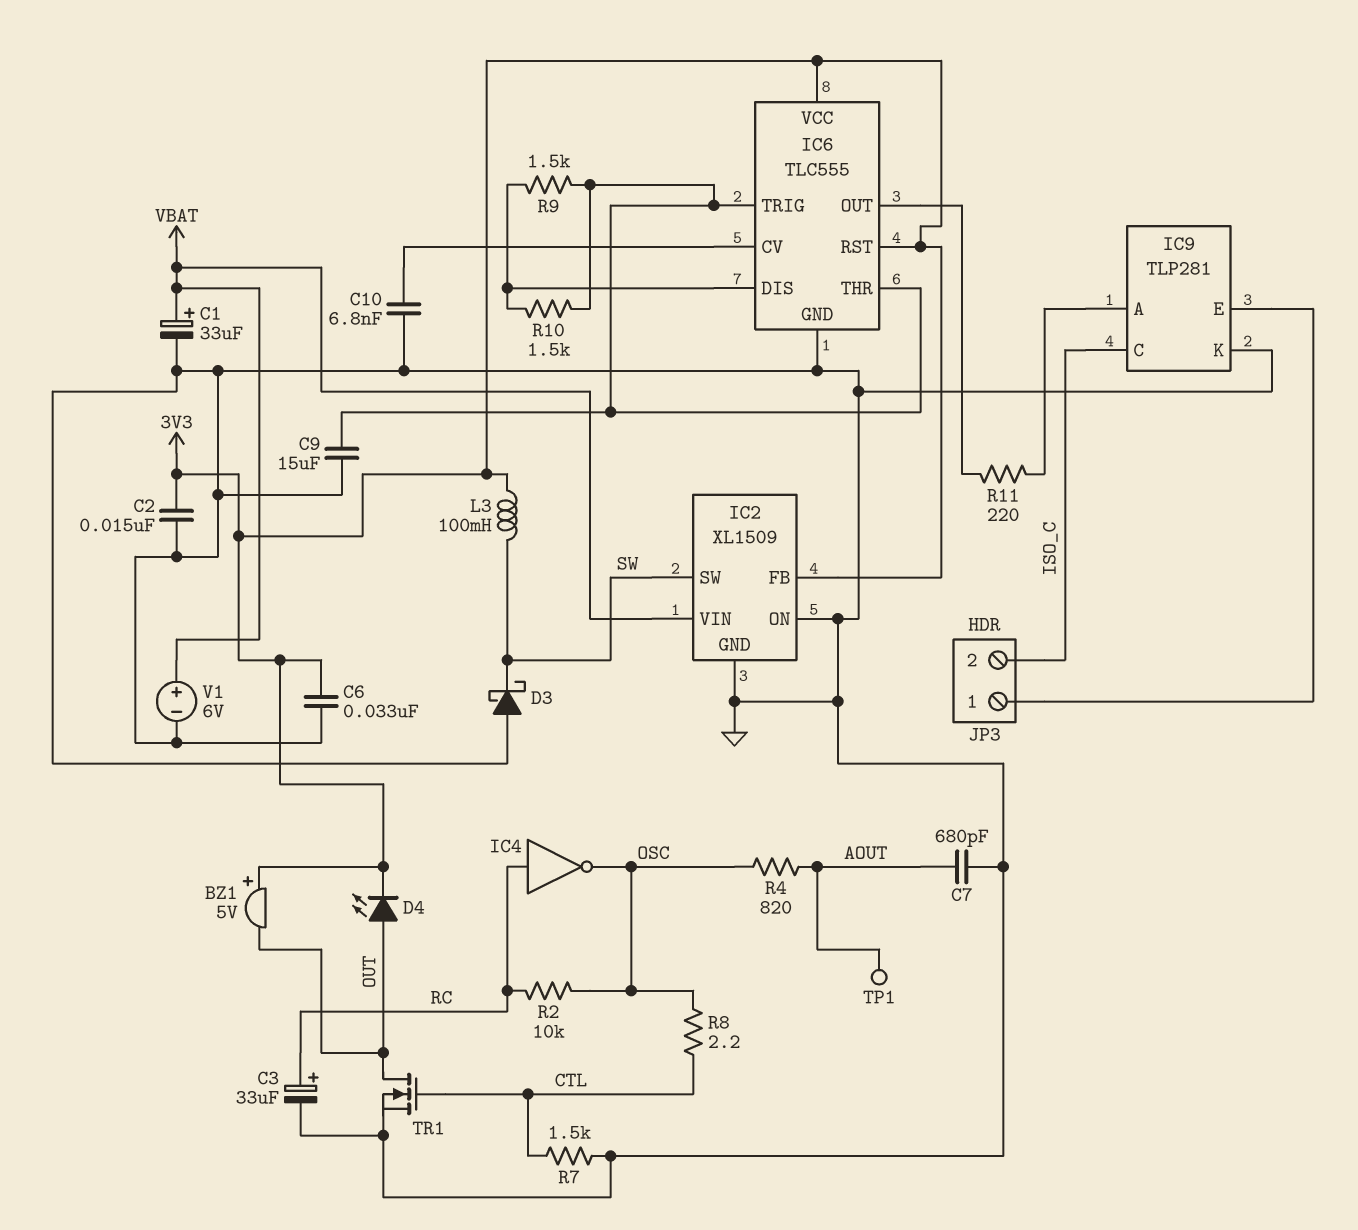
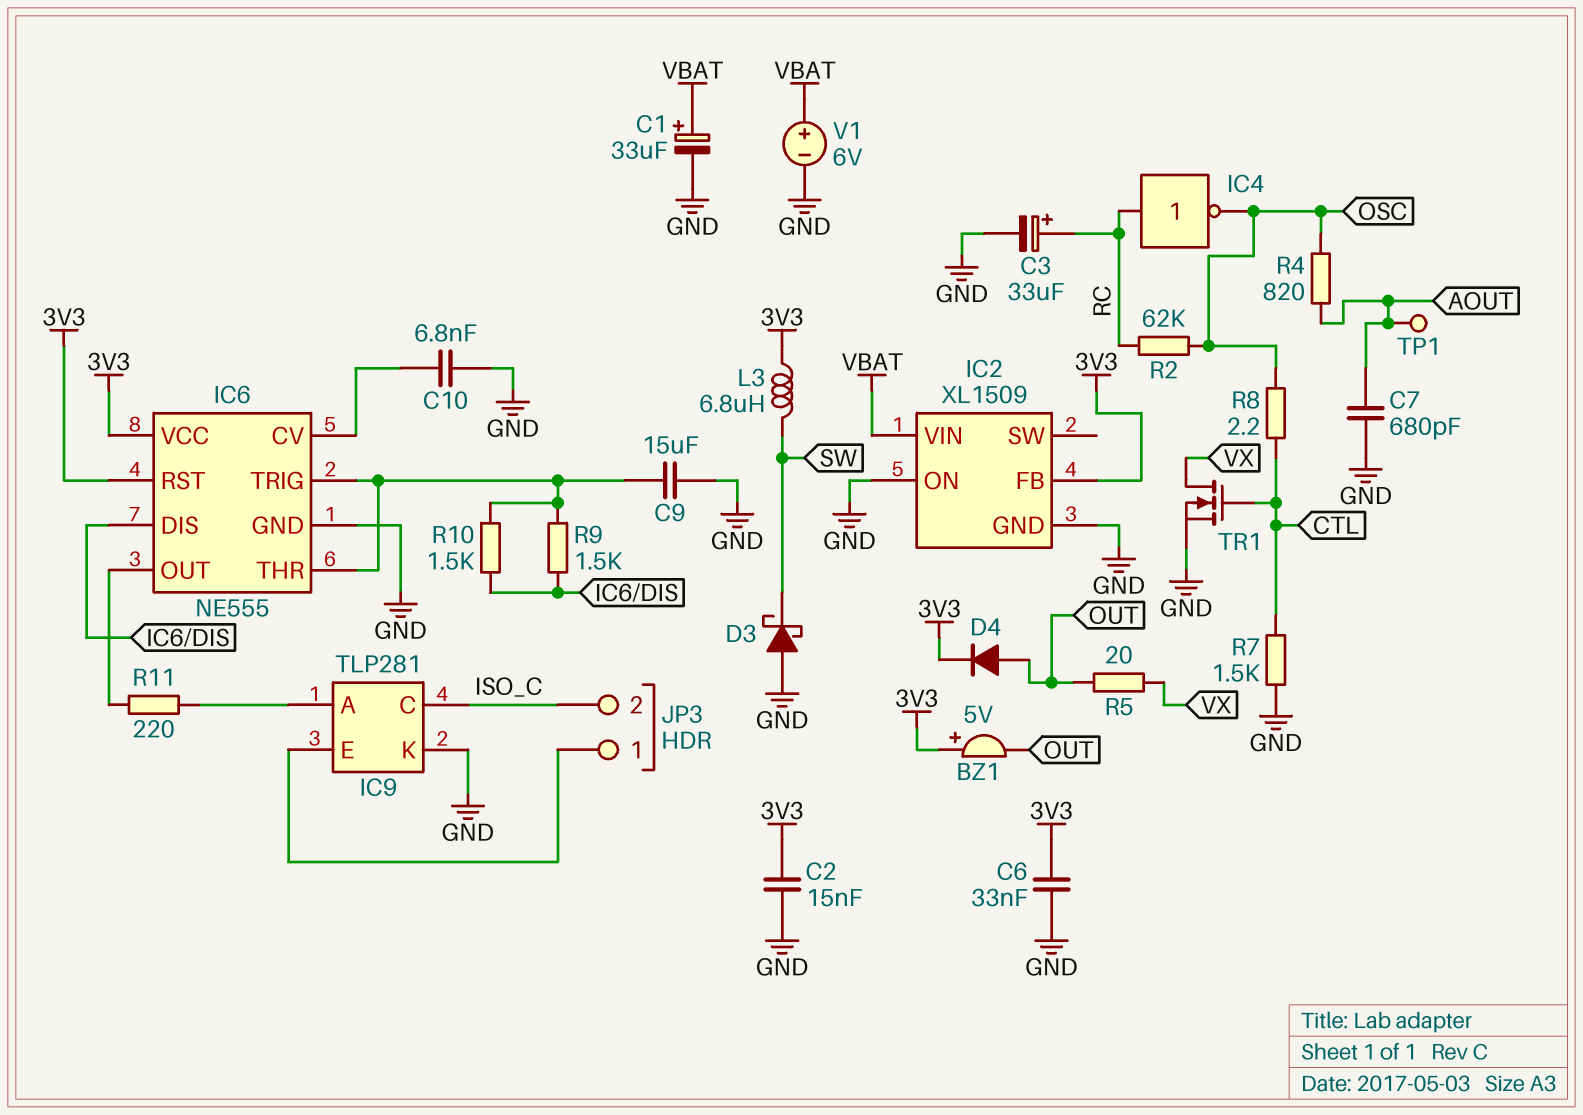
D4: LED (A OUT, K 3V3) -> diode (A OUT, K 3V3)
IC2 pin SW: SW -> none
IC6: TLC555 -> NE555
L3: 100mH (3V3, SW) -> 6.8uH (3V3, SW)
R2: 10k (OSC, RC) -> 62k (OSC, RC)
R5: none -> 20 (OUT, VX)
TR1: NMOS (G CTL, D OUT, S GND) -> NMOS (G CTL, D VX, S GND)

